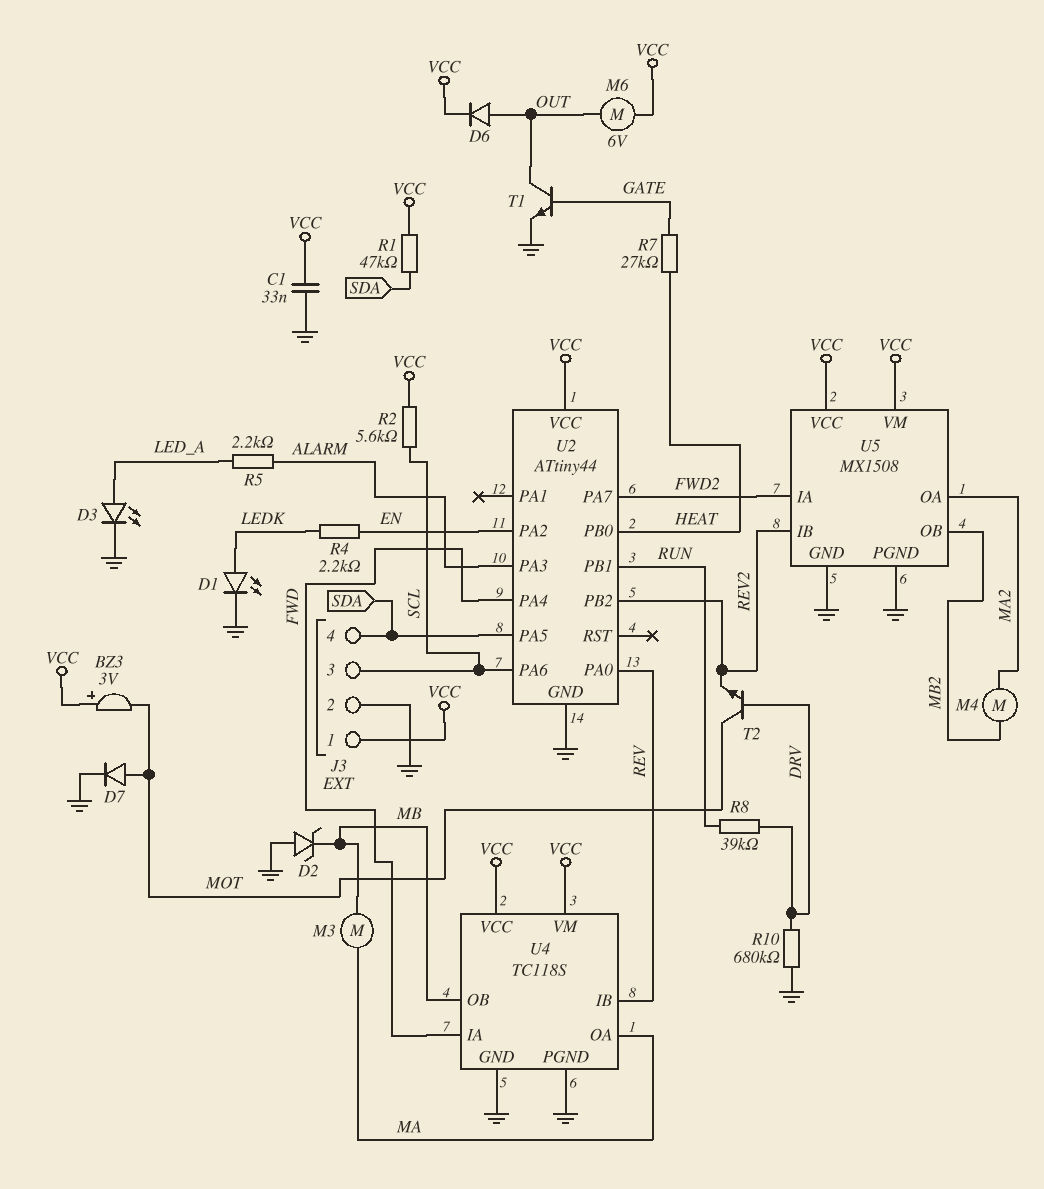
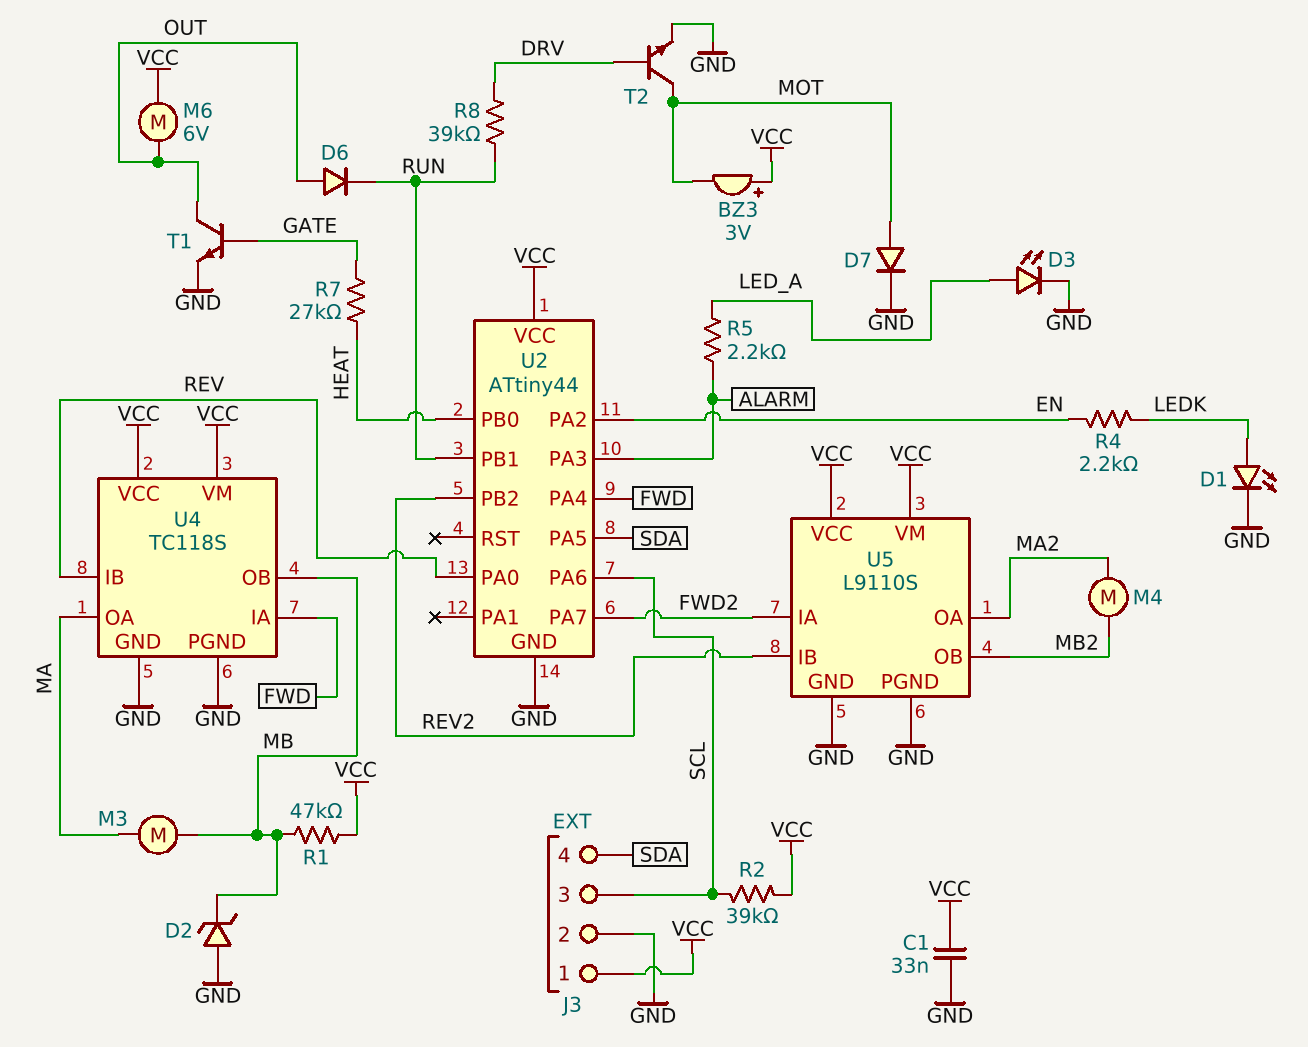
D6: diode (A OUT, K VCC) -> diode (A OUT, K RUN)
R1: 47k (SDA, VCC) -> 47k (MB, VCC)
R2: 5.6k (SCL, VCC) -> 39k (SCL, VCC)
R10: 680k (DRV, GND) -> none
T2: NPN (B DRV, C MOT, E REV2) -> NPN (B DRV, C MOT, E GND)
U5: MX1508 -> L9110S

